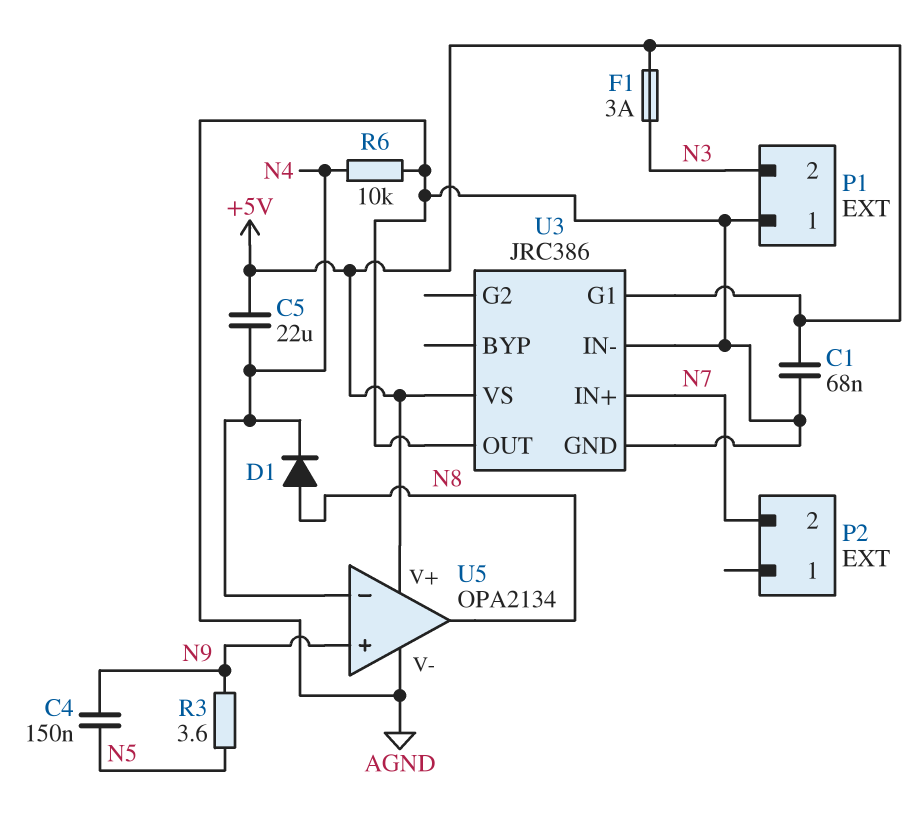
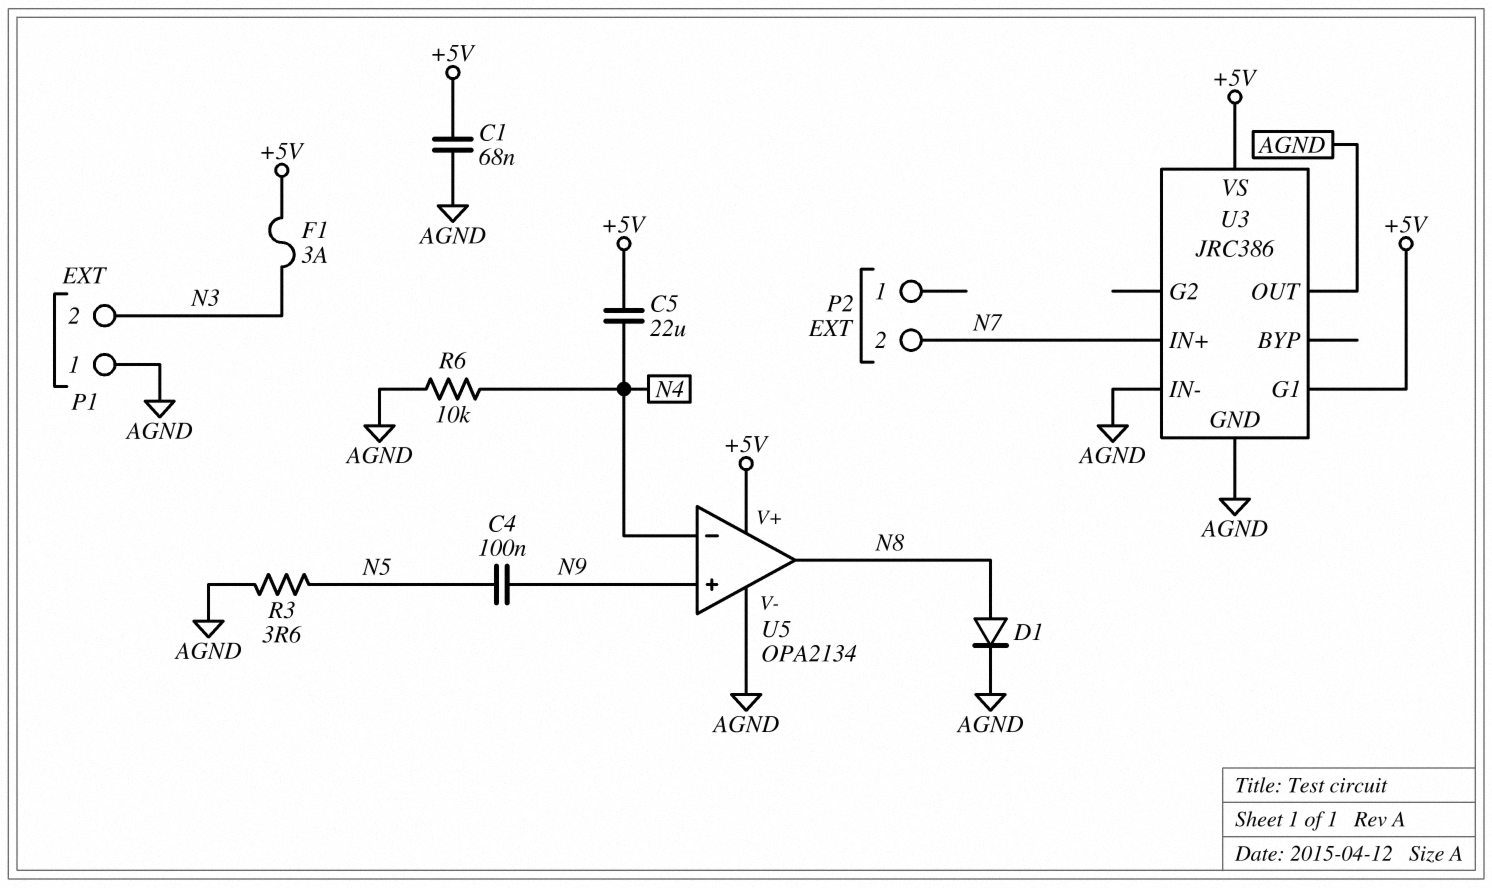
C4: 150nF (N5, N9) -> 100nF (N5, N9)
D1: diode (A N8, K N4) -> diode (A N8, K AGND)
R3: 3.6 (N5, N9) -> 3.6 (AGND, N5)

